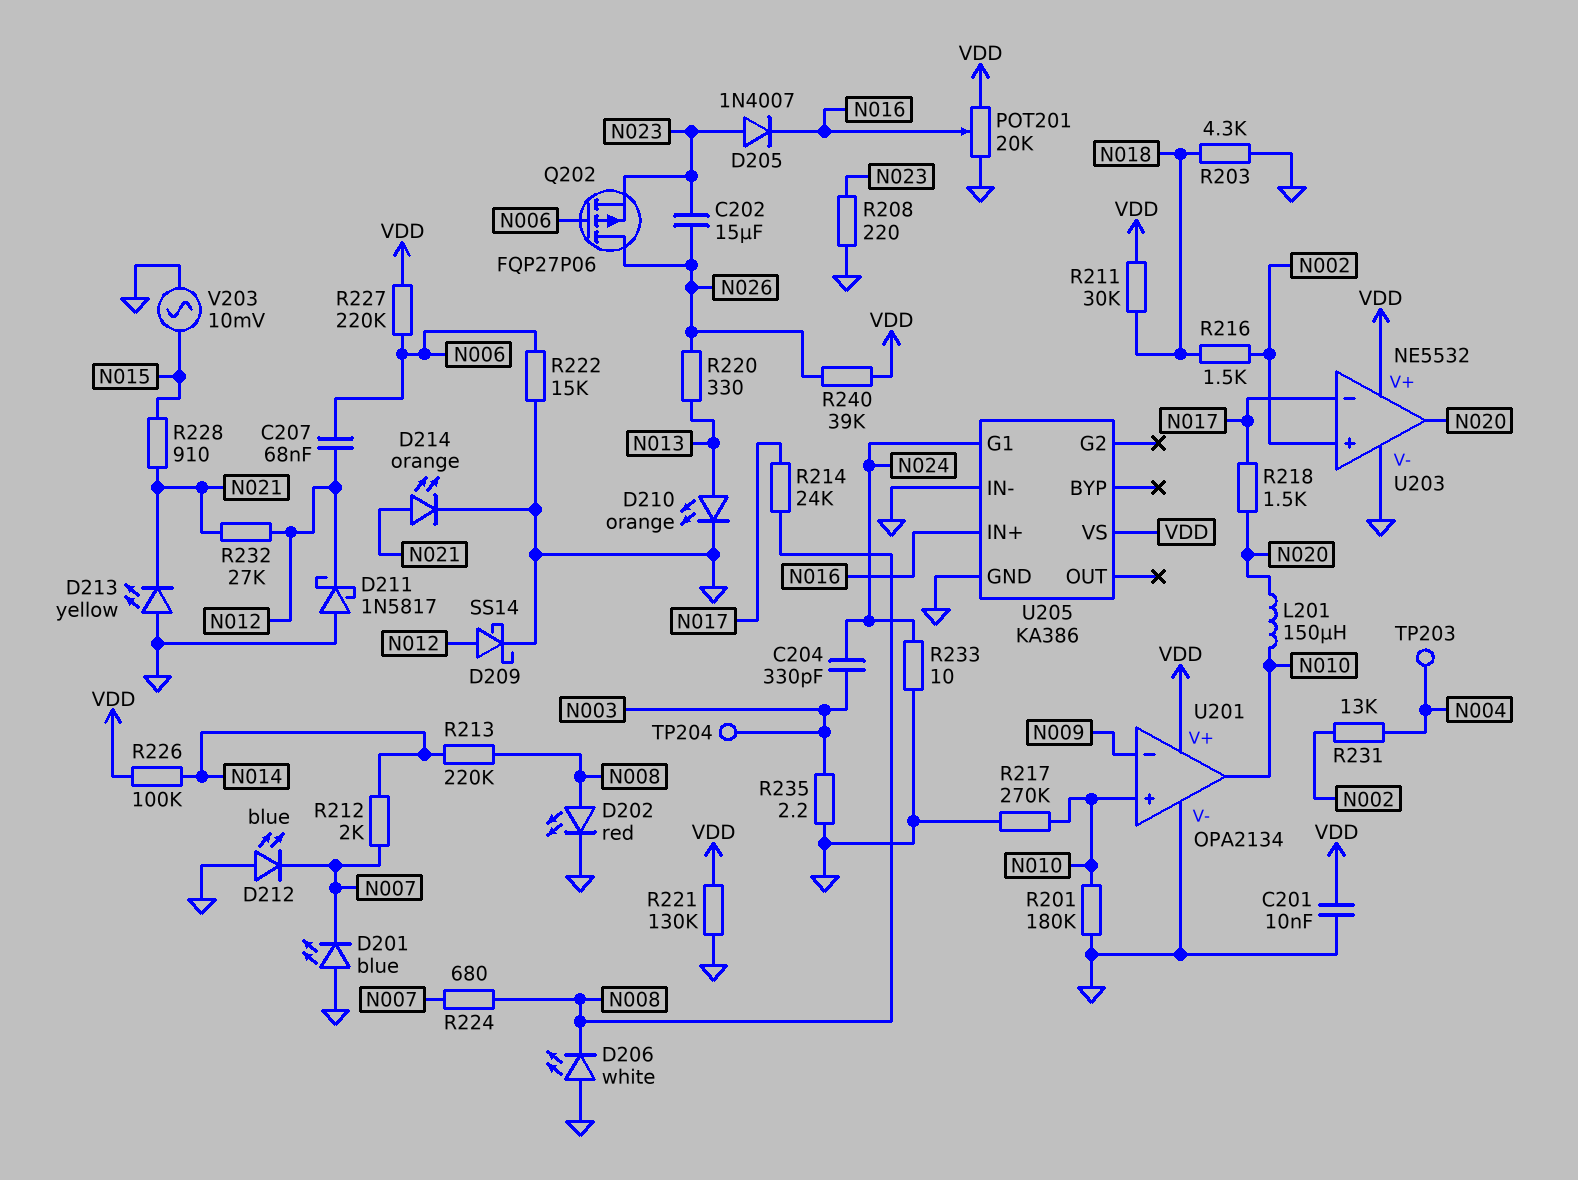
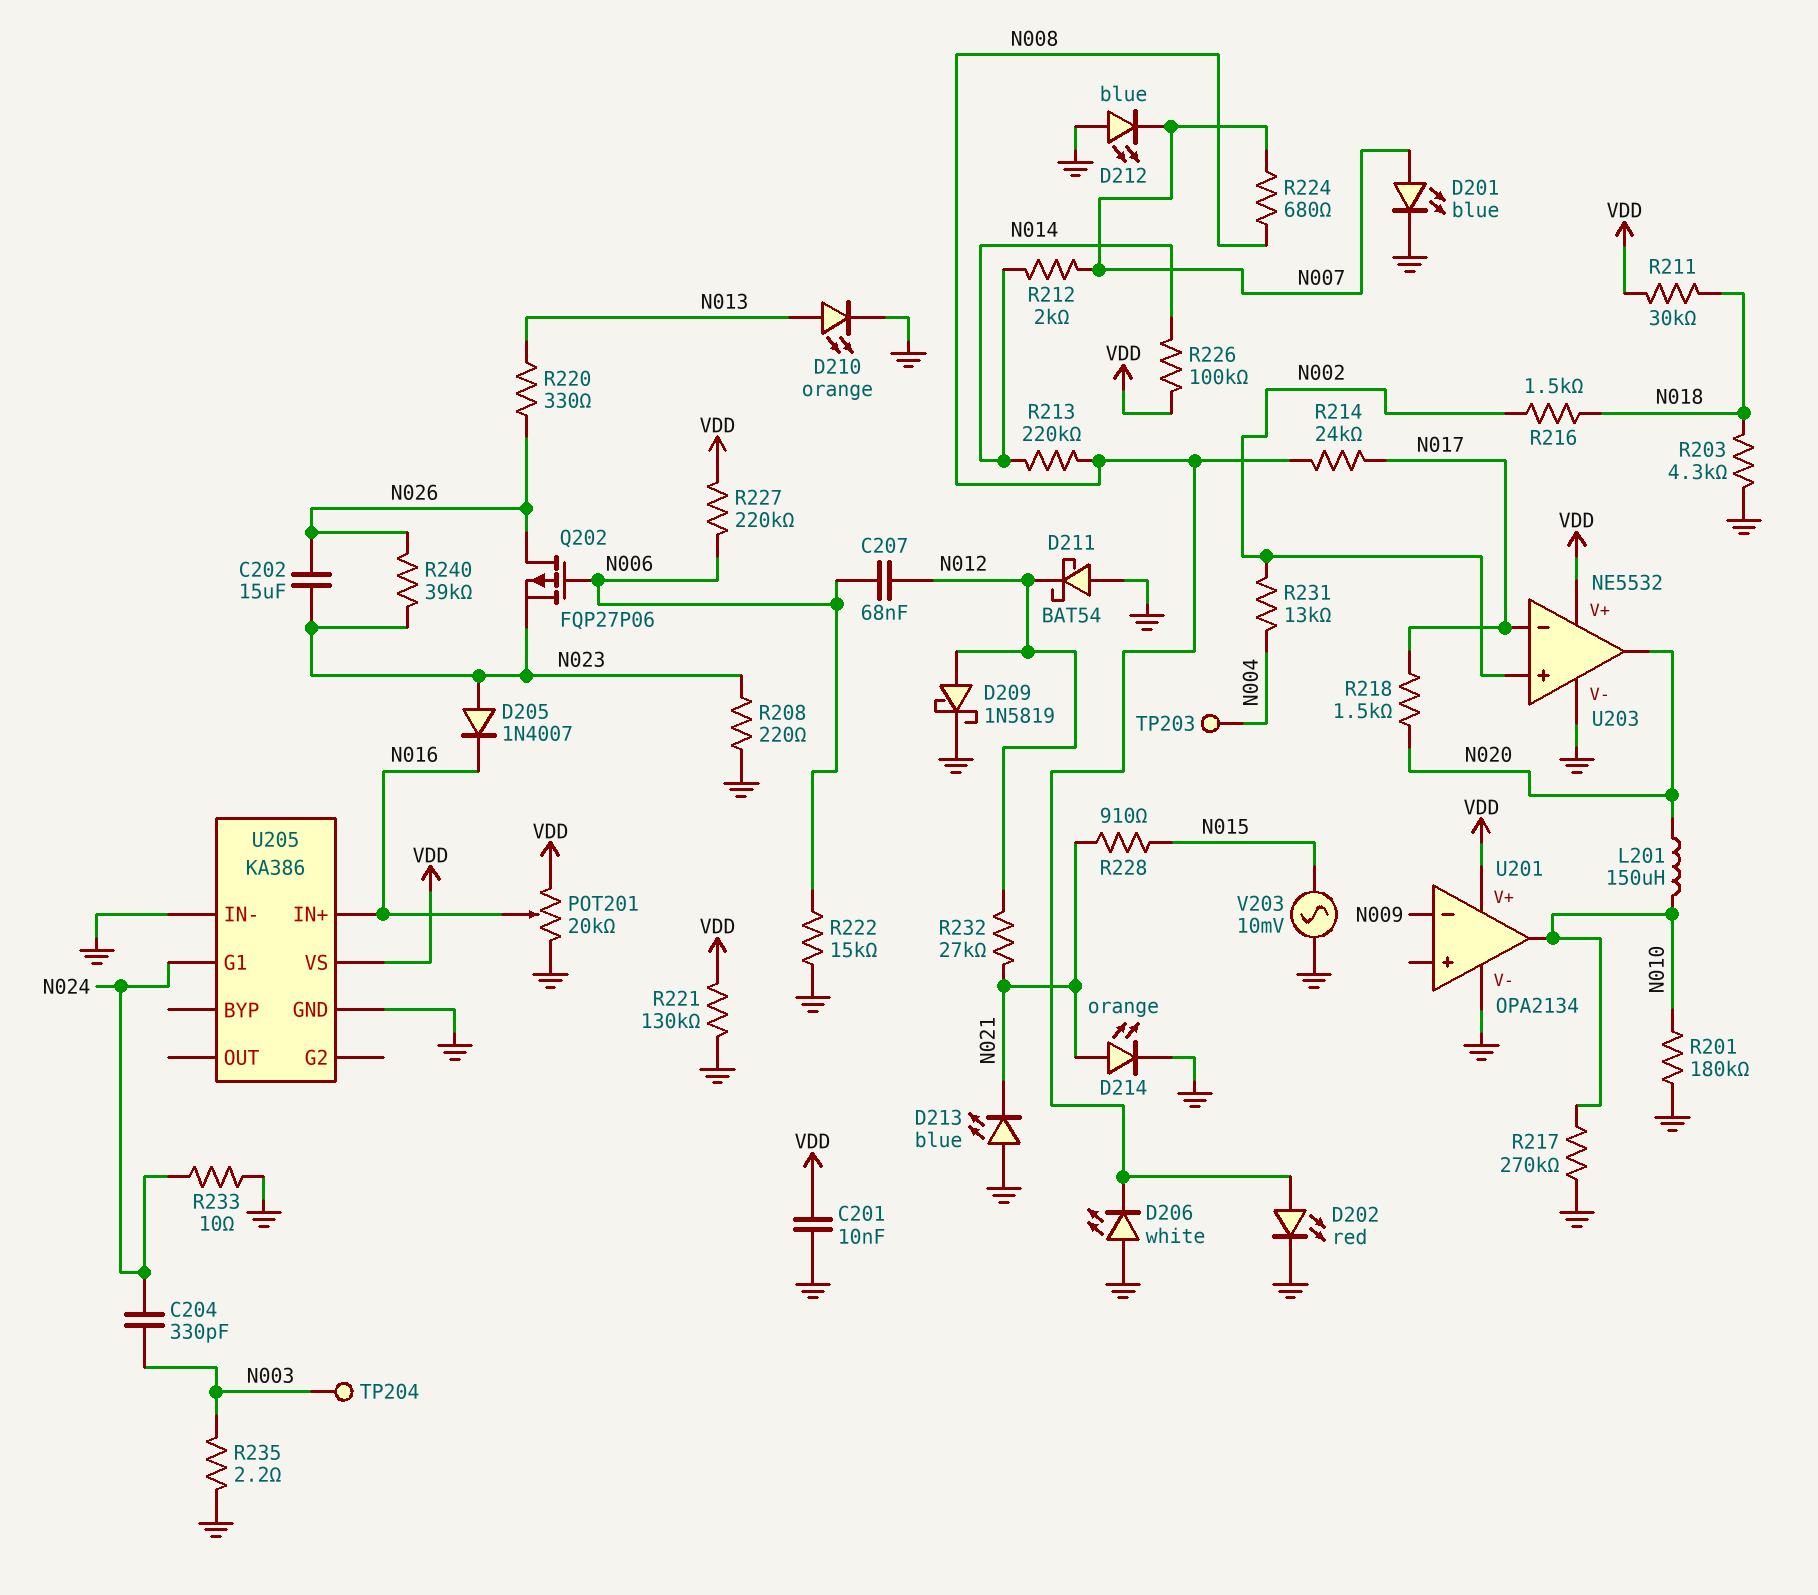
D201: LED blue (A GND, K N007) -> LED blue (A N007, K GND)
D209: schottky SS14 (A N012, K GND) -> schottky 1N5819 (A N012, K GND)
D211: schottky 1N5817 (A GND, K N012) -> schottky BAT54 (A GND, K N012)
D213: LED yellow (A GND, K N021) -> LED blue (A GND, K N021)
R240: 39k (N026, VDD) -> 39k (N023, N026)
U201 pin in+: N010 -> none

